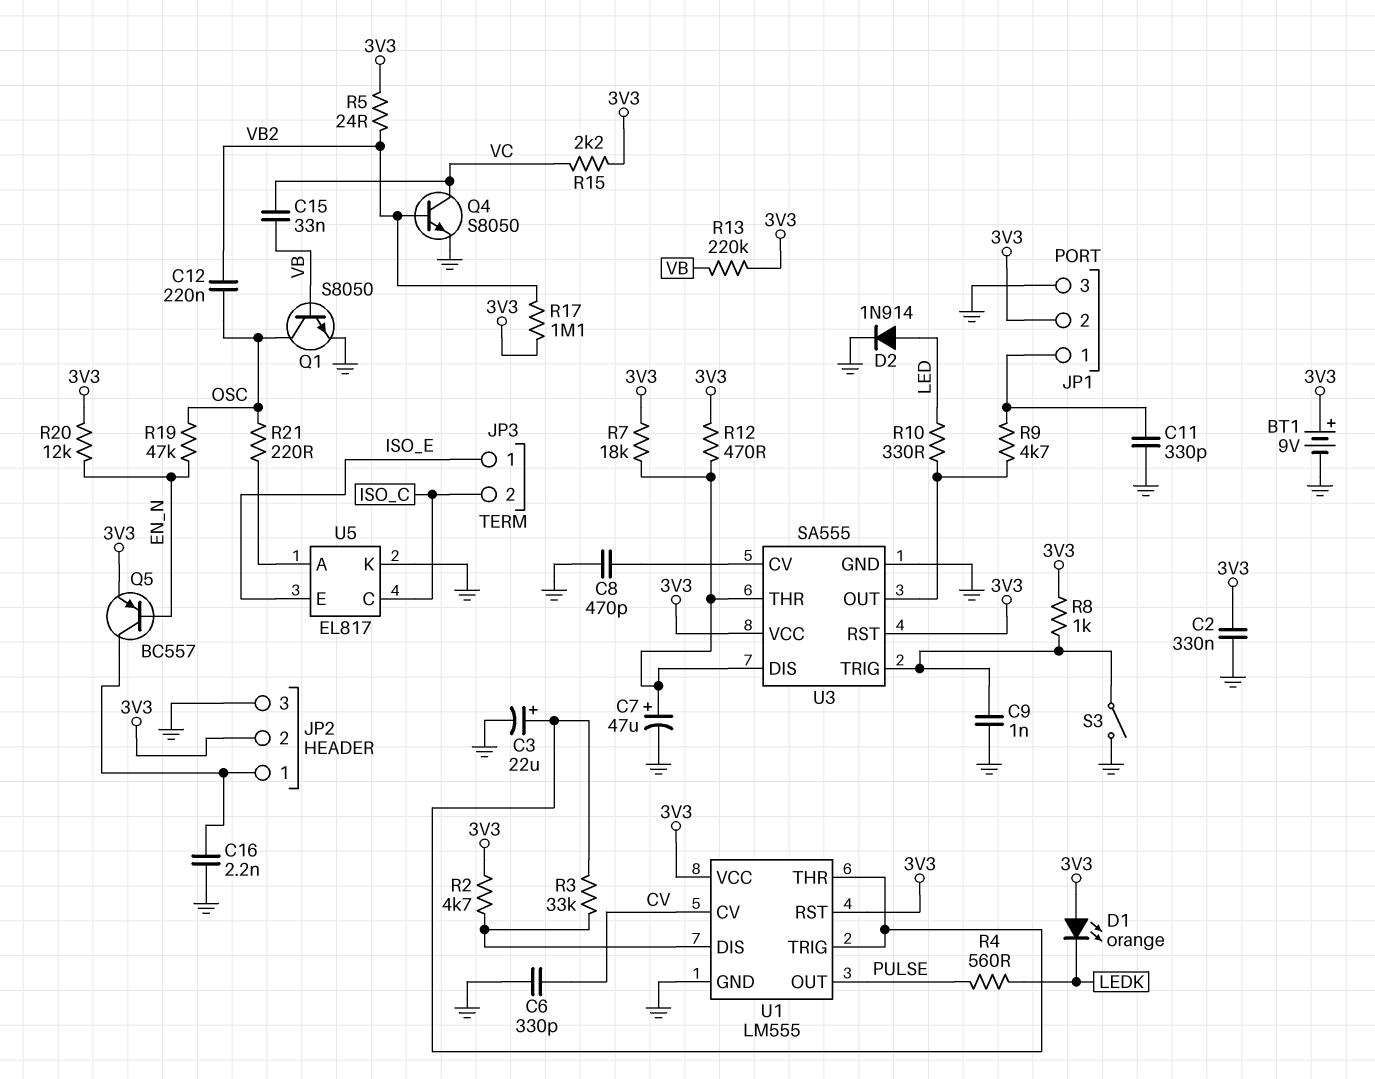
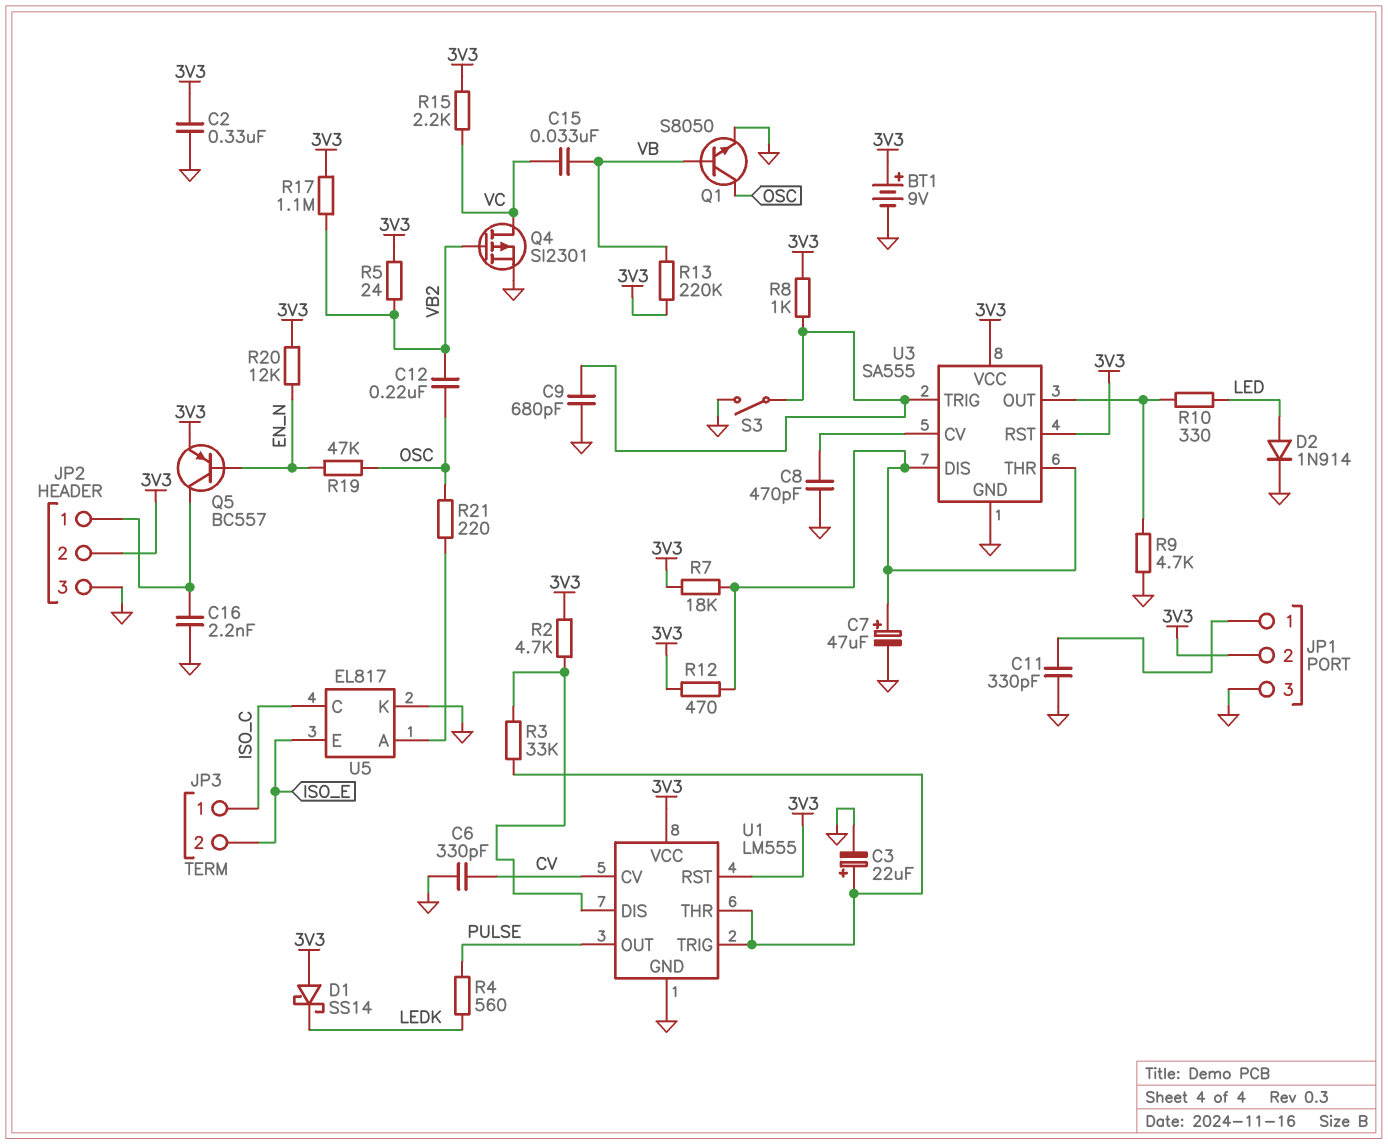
C9: 1nF (GND, U3/TRIG) -> 680pF (GND, U3/TRIG)
D1: LED orange (A 3V3, K LEDK) -> schottky SS14 (A 3V3, K LEDK)
JP3 pin 1: ISO_E -> ISO_C
JP3 pin 2: ISO_C -> ISO_E
Q4: NPN S8050 (B VB2, C VC, E GND) -> PMOS SI2301 (G VB2, D VC, S GND)
R9: 4.7k (JP1/1, U3/OUT) -> 4.7k (GND, U3/OUT)

